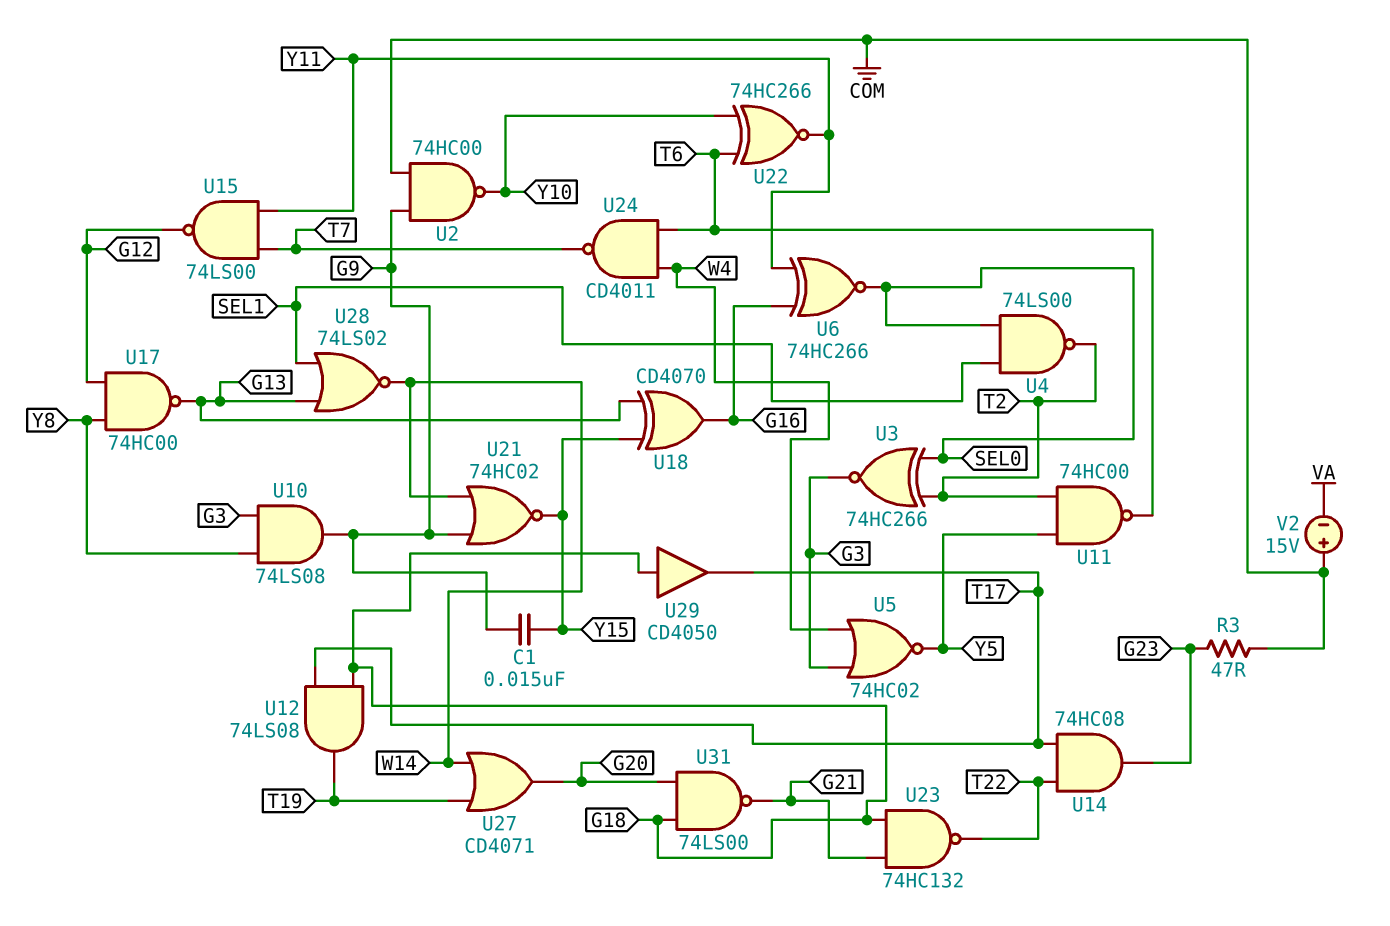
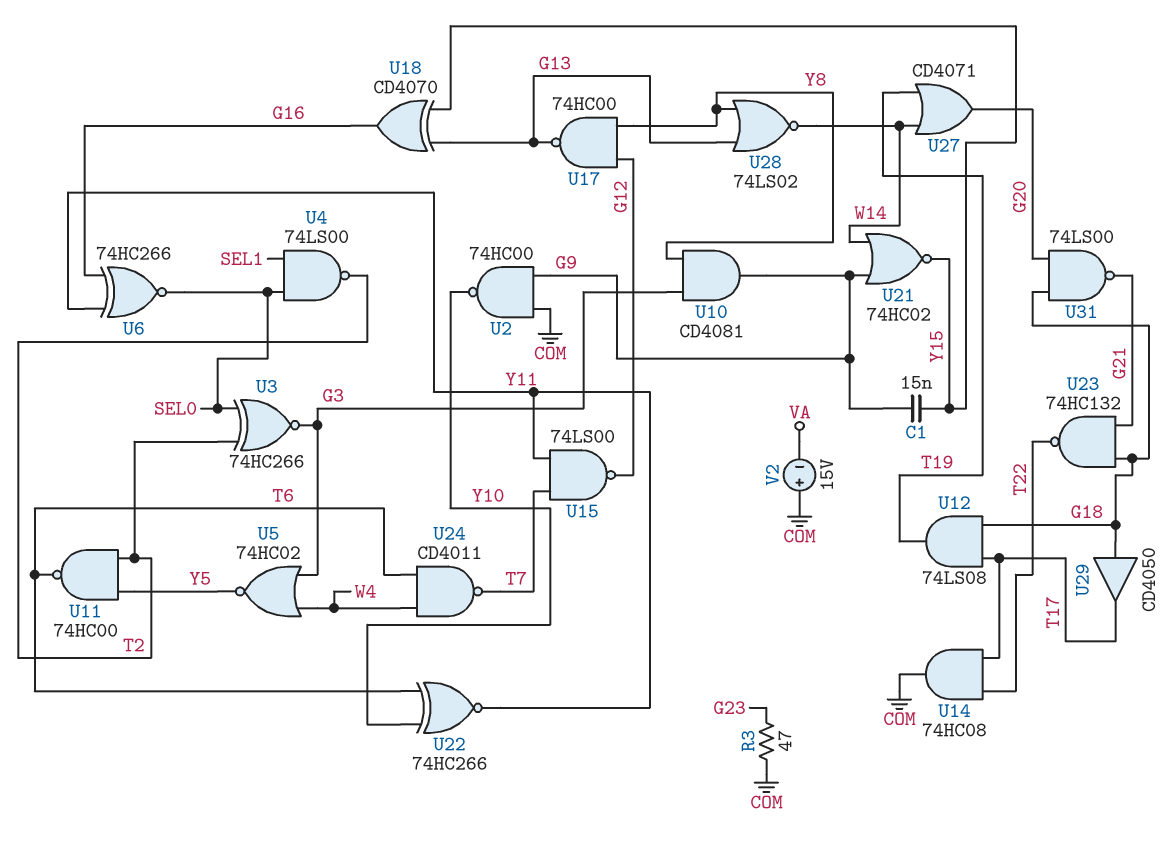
U10: AND 74LS08 (in G3, in Y8, out G9) -> AND CD4081 (in G3, in Y8, out G9)
U14: AND 74HC08 (in T17, in T22, out G23) -> AND 74HC08 (in T17, in T22, out COM)
U28: NOR 74LS02 (in G13, in SEL1, out W14) -> NOR 74LS02 (in G13, in Y8, out W14)

